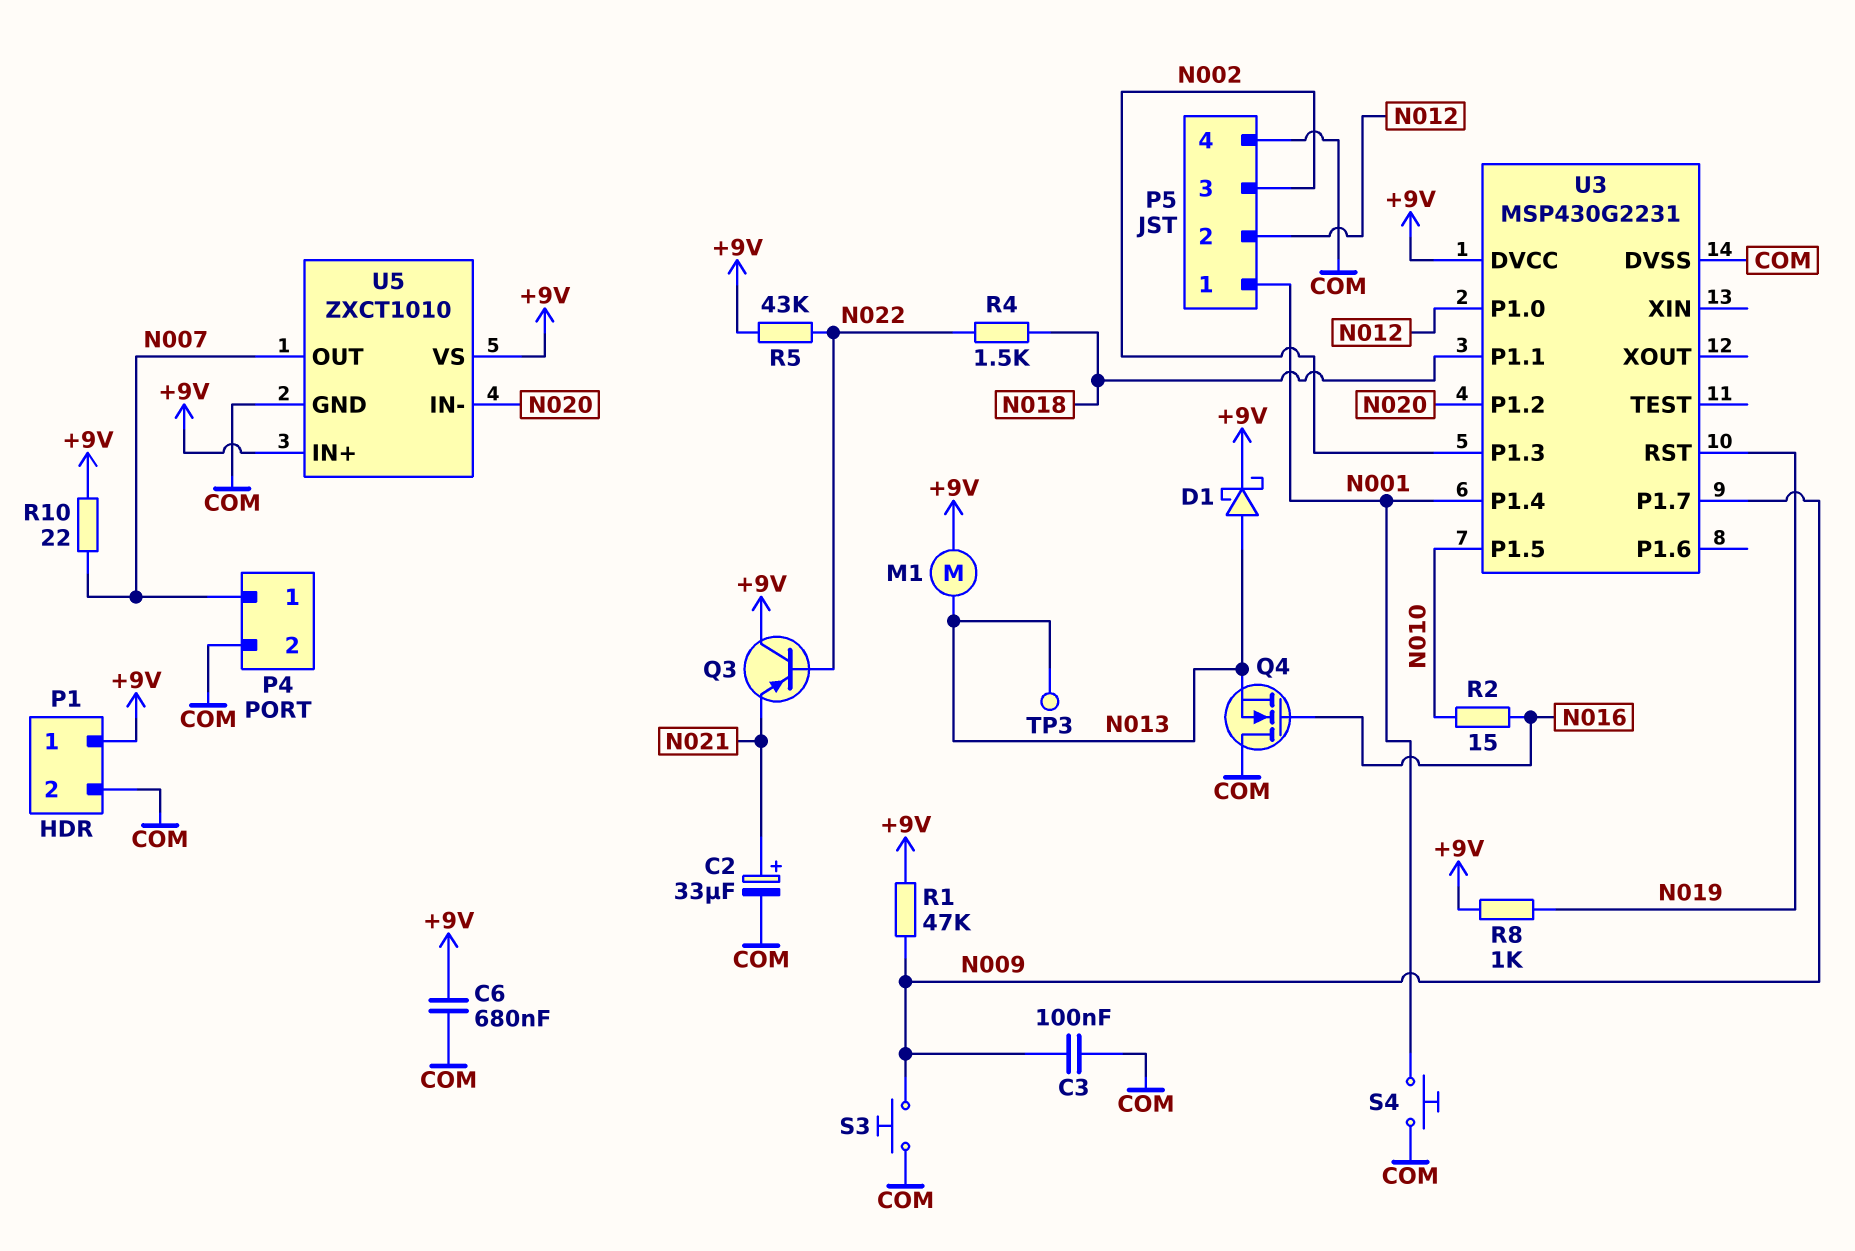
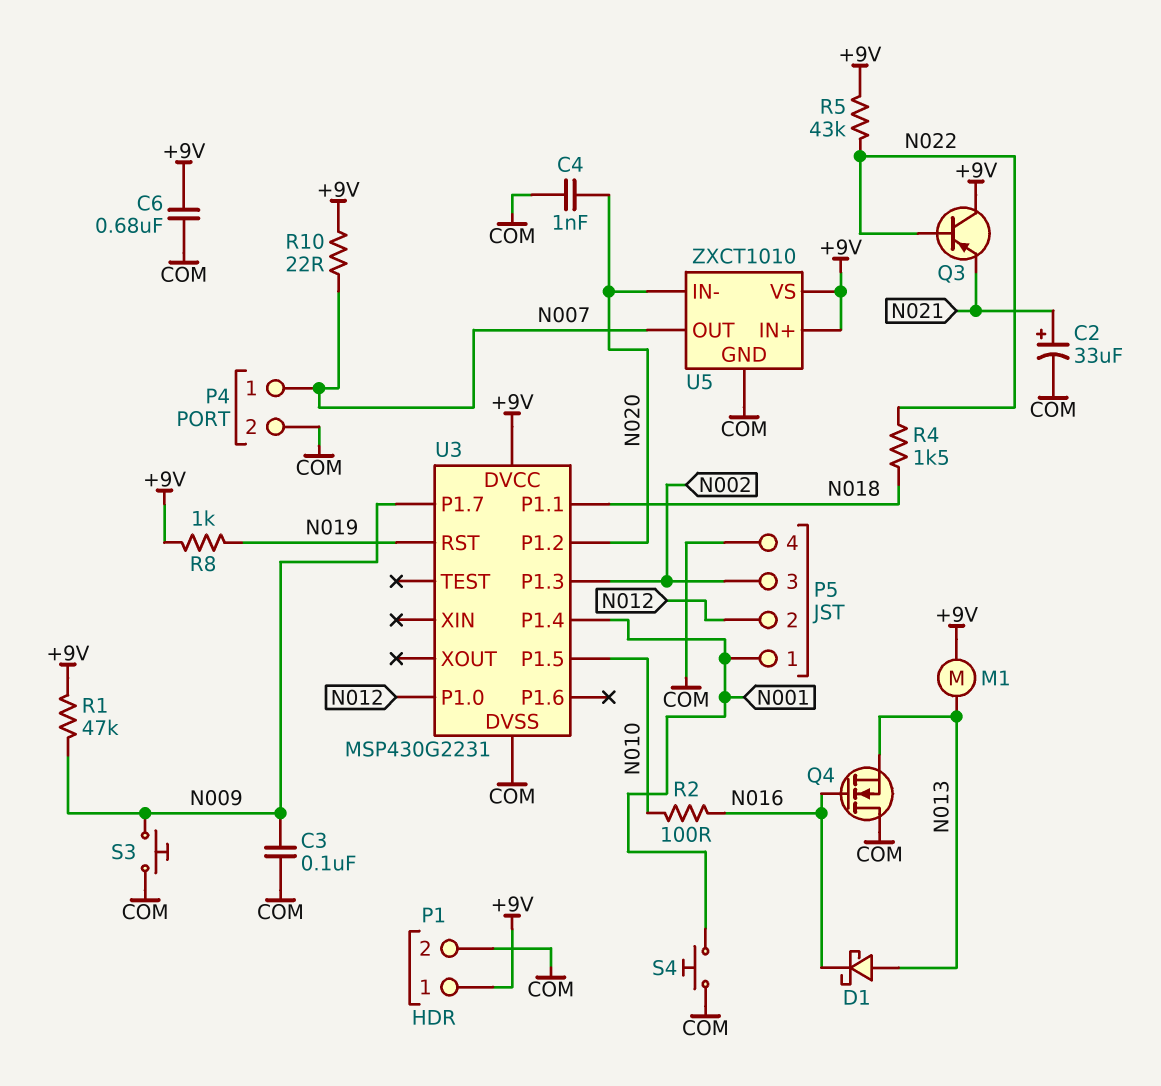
C4: none -> 1nF (COM, N020)
D1: schottky (A N013, K +9V) -> schottky (A N013, K N016)
R2: 15 (N010, N016) -> 100 (N010, N016)
TP3: test point (N013) -> none

